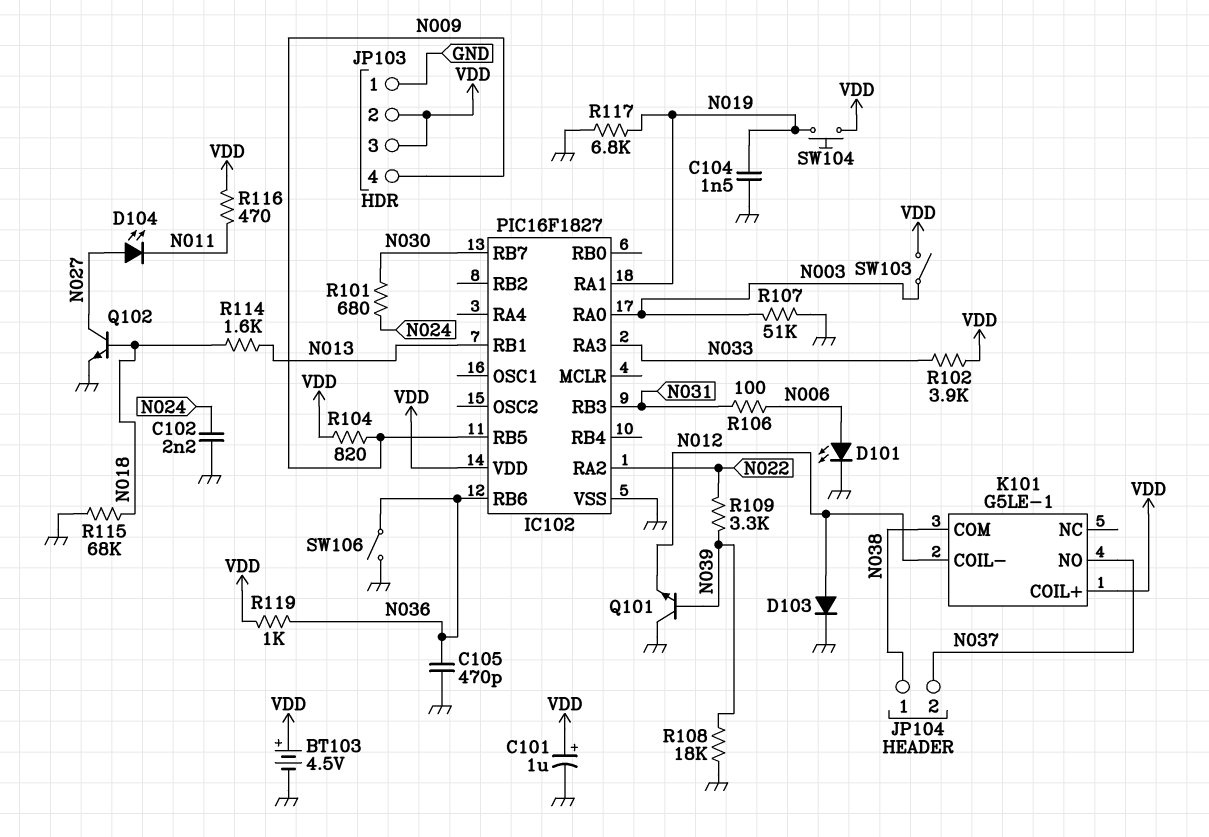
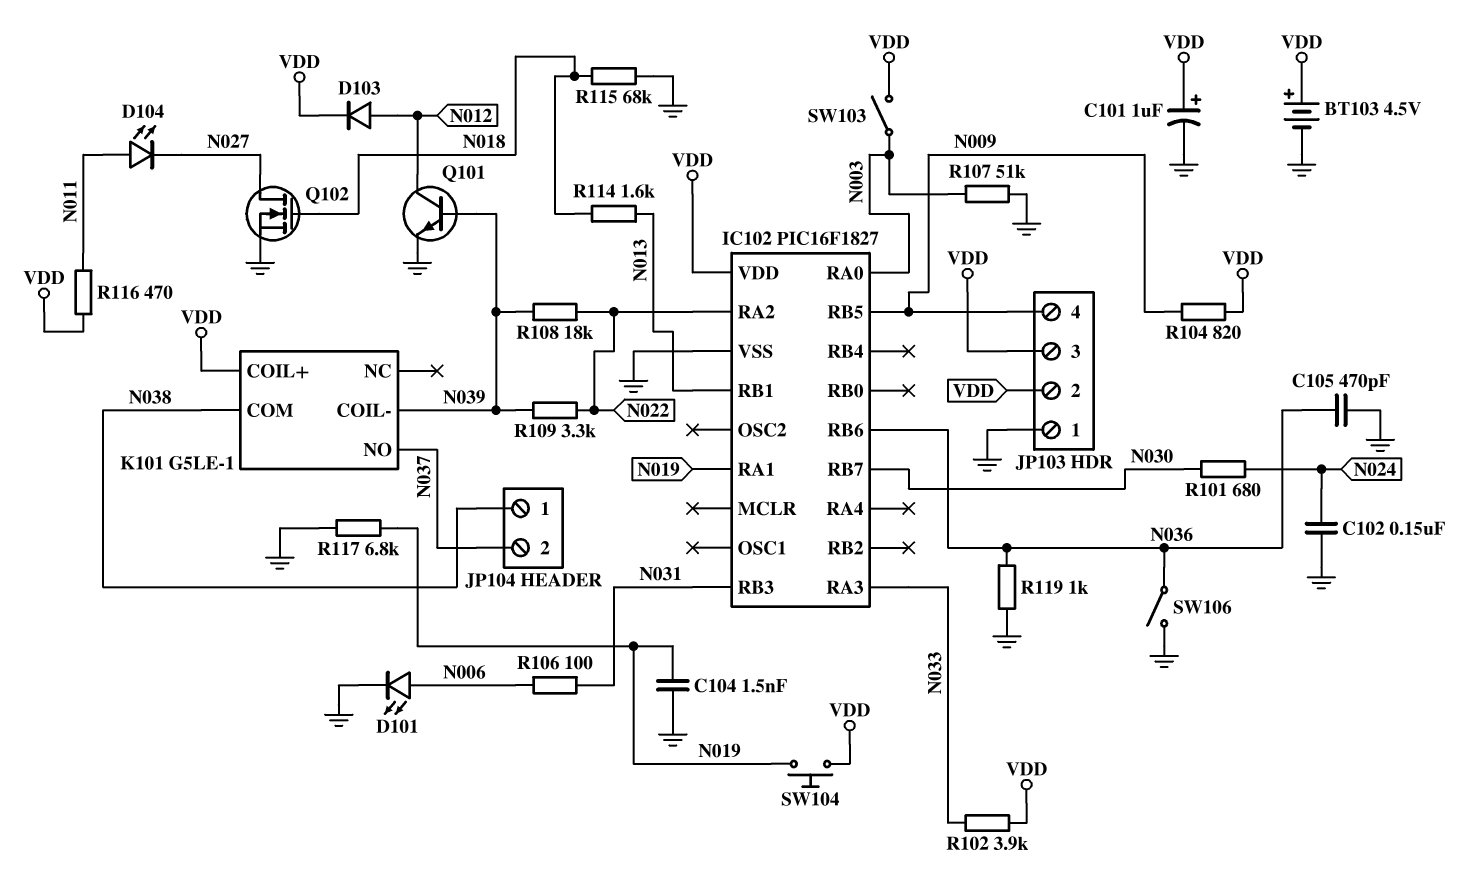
C102: 2.2nF (GND, N024) -> 150nF (GND, N024)
D103: diode (A N012, K GND) -> diode (A N012, K VDD)
D104: LED (A N027, K N011) -> LED (A N011, K N027)
K101 pin COIL-: N012 -> N039
Q101: NPN (B N039, C GND, E N012) -> NPN (B N039, C N012, E GND)
Q102: NPN (B N018, C N027, E GND) -> NMOS (G N018, D N027, S GND)
R108: 18k (GND, N039) -> 18k (N022, N039)
R119: 1k (N036, VDD) -> 1k (GND, N036)

